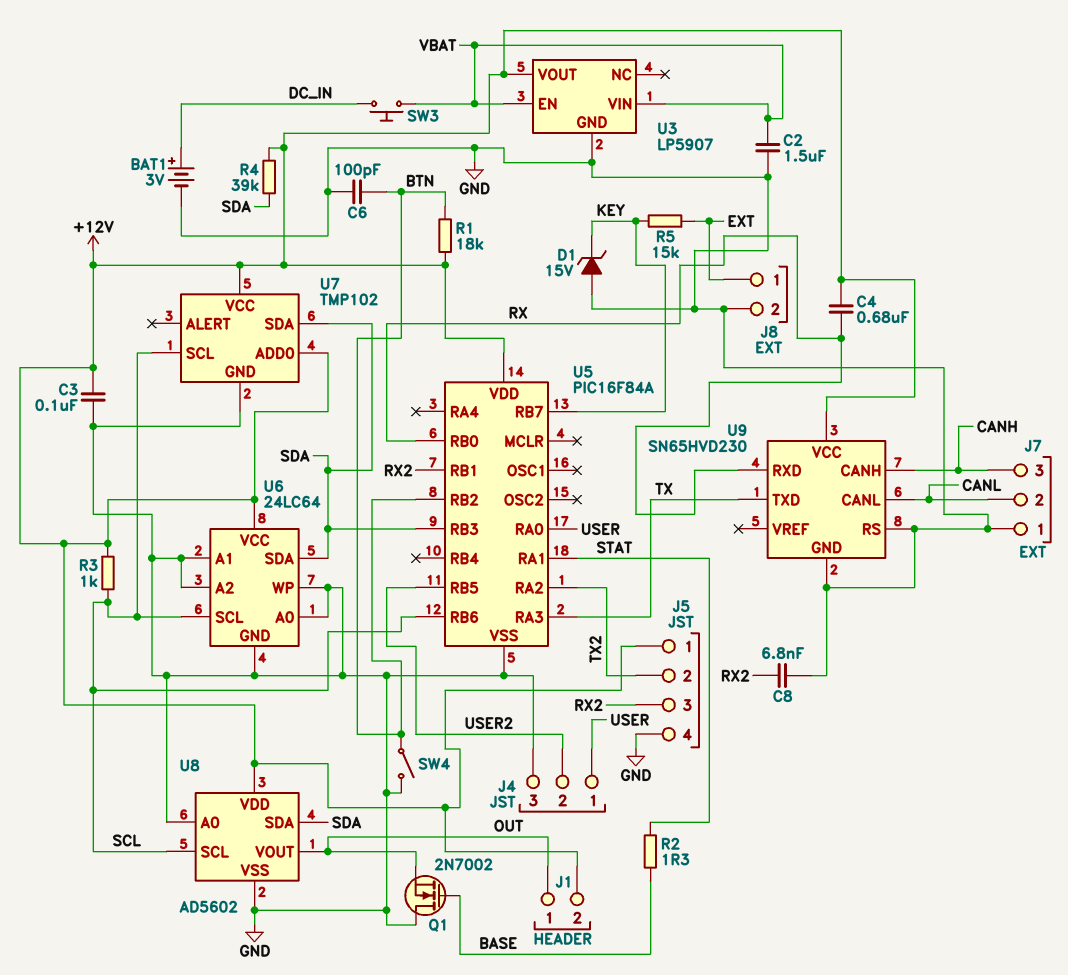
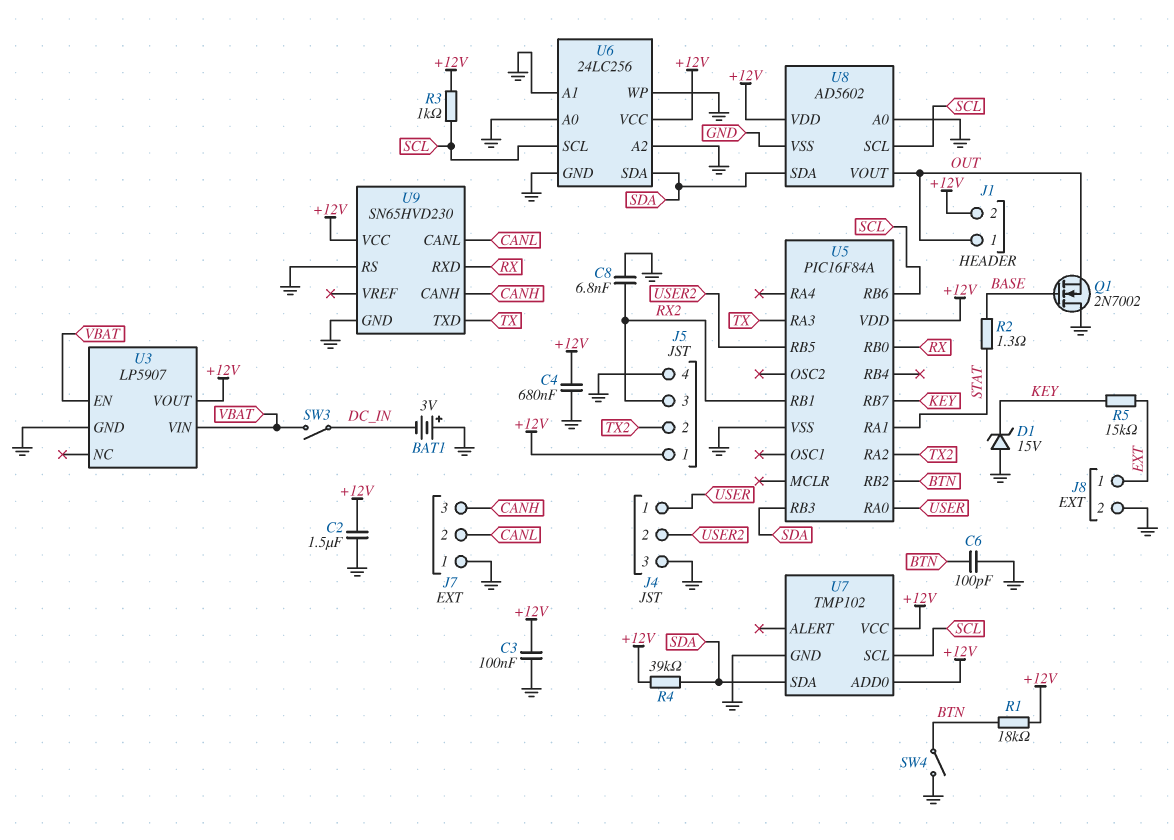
BAT1: 3V (plus DC_IN, minus GND) -> 3V (plus GND, minus DC_IN)
C2: 1.5uF (GND, VBAT) -> 1.5uF (+12V, GND)
C4: 680nF (+12V, RX) -> 680nF (+12V, GND)
SW3: button (DC_IN, VBAT) -> switch (DC_IN, VBAT)
U6: 24LC64 -> 24LC256

